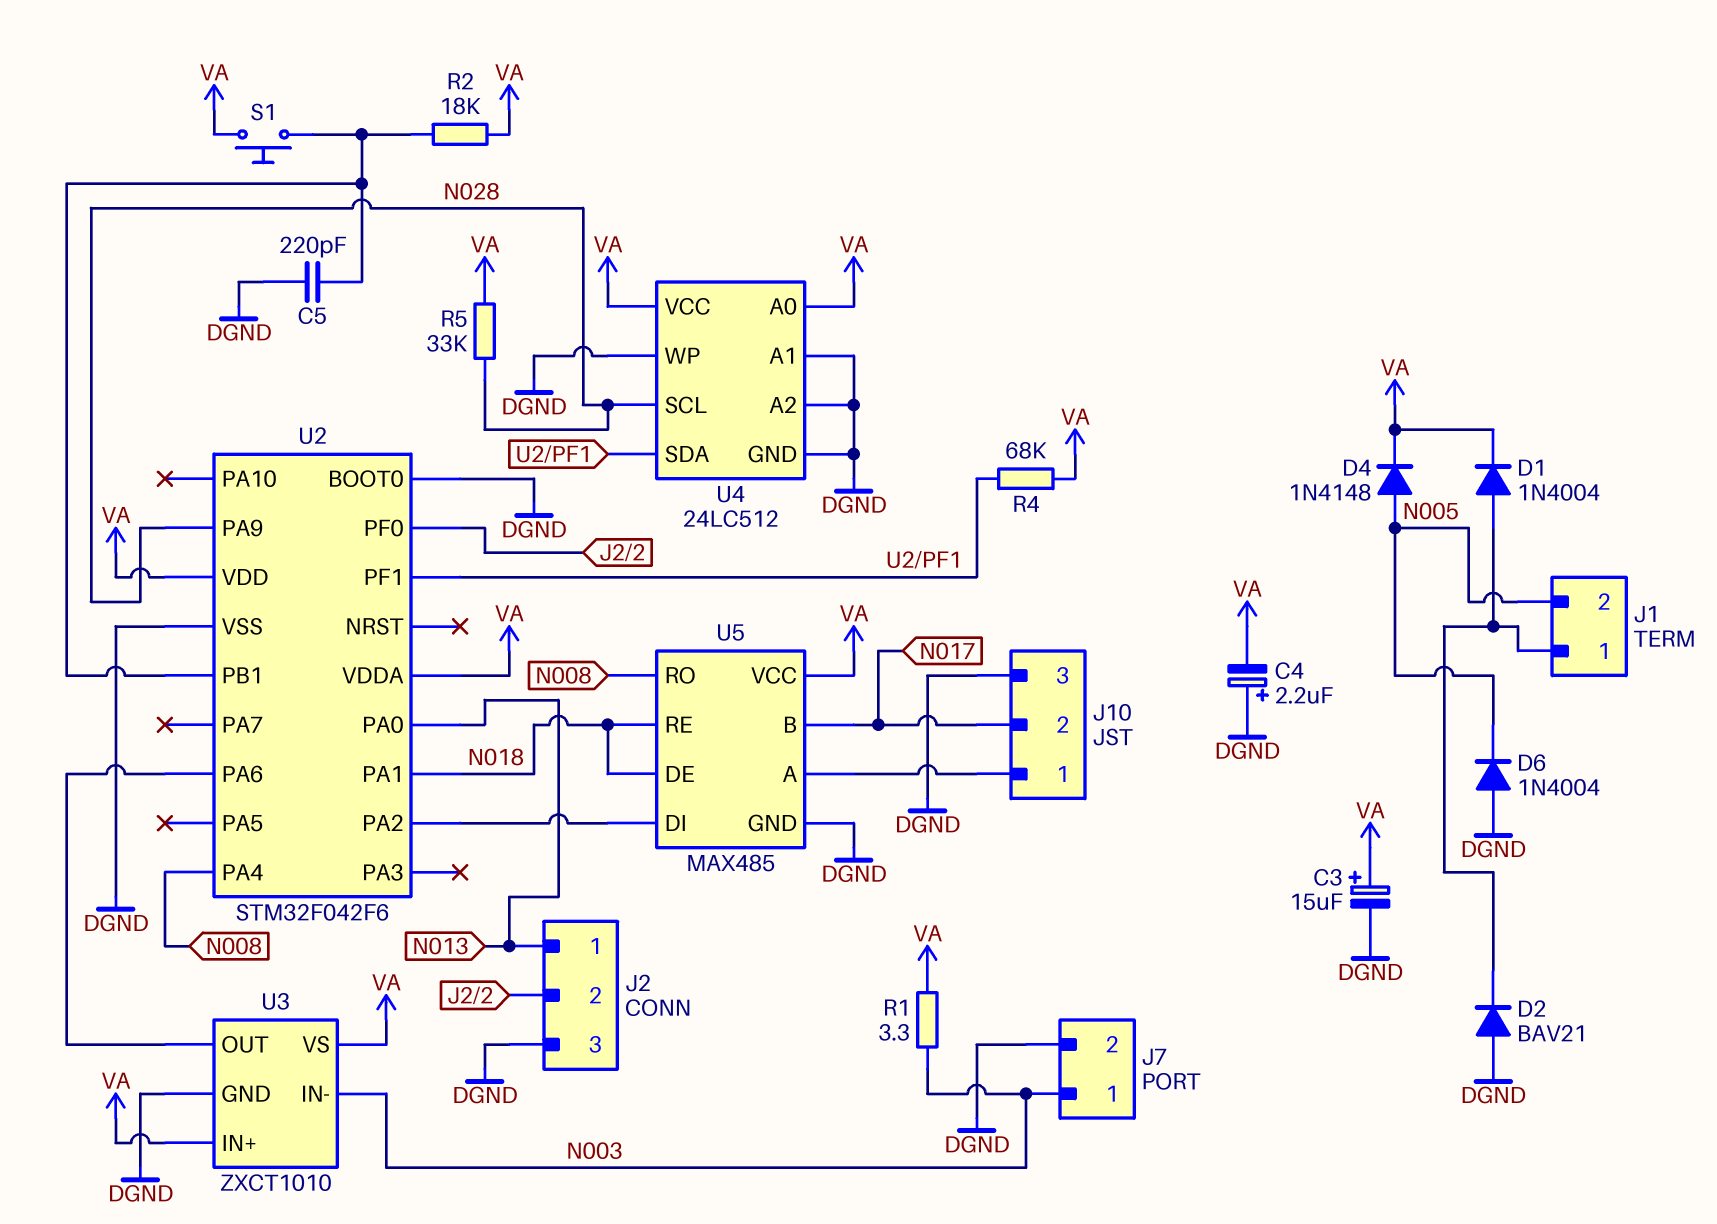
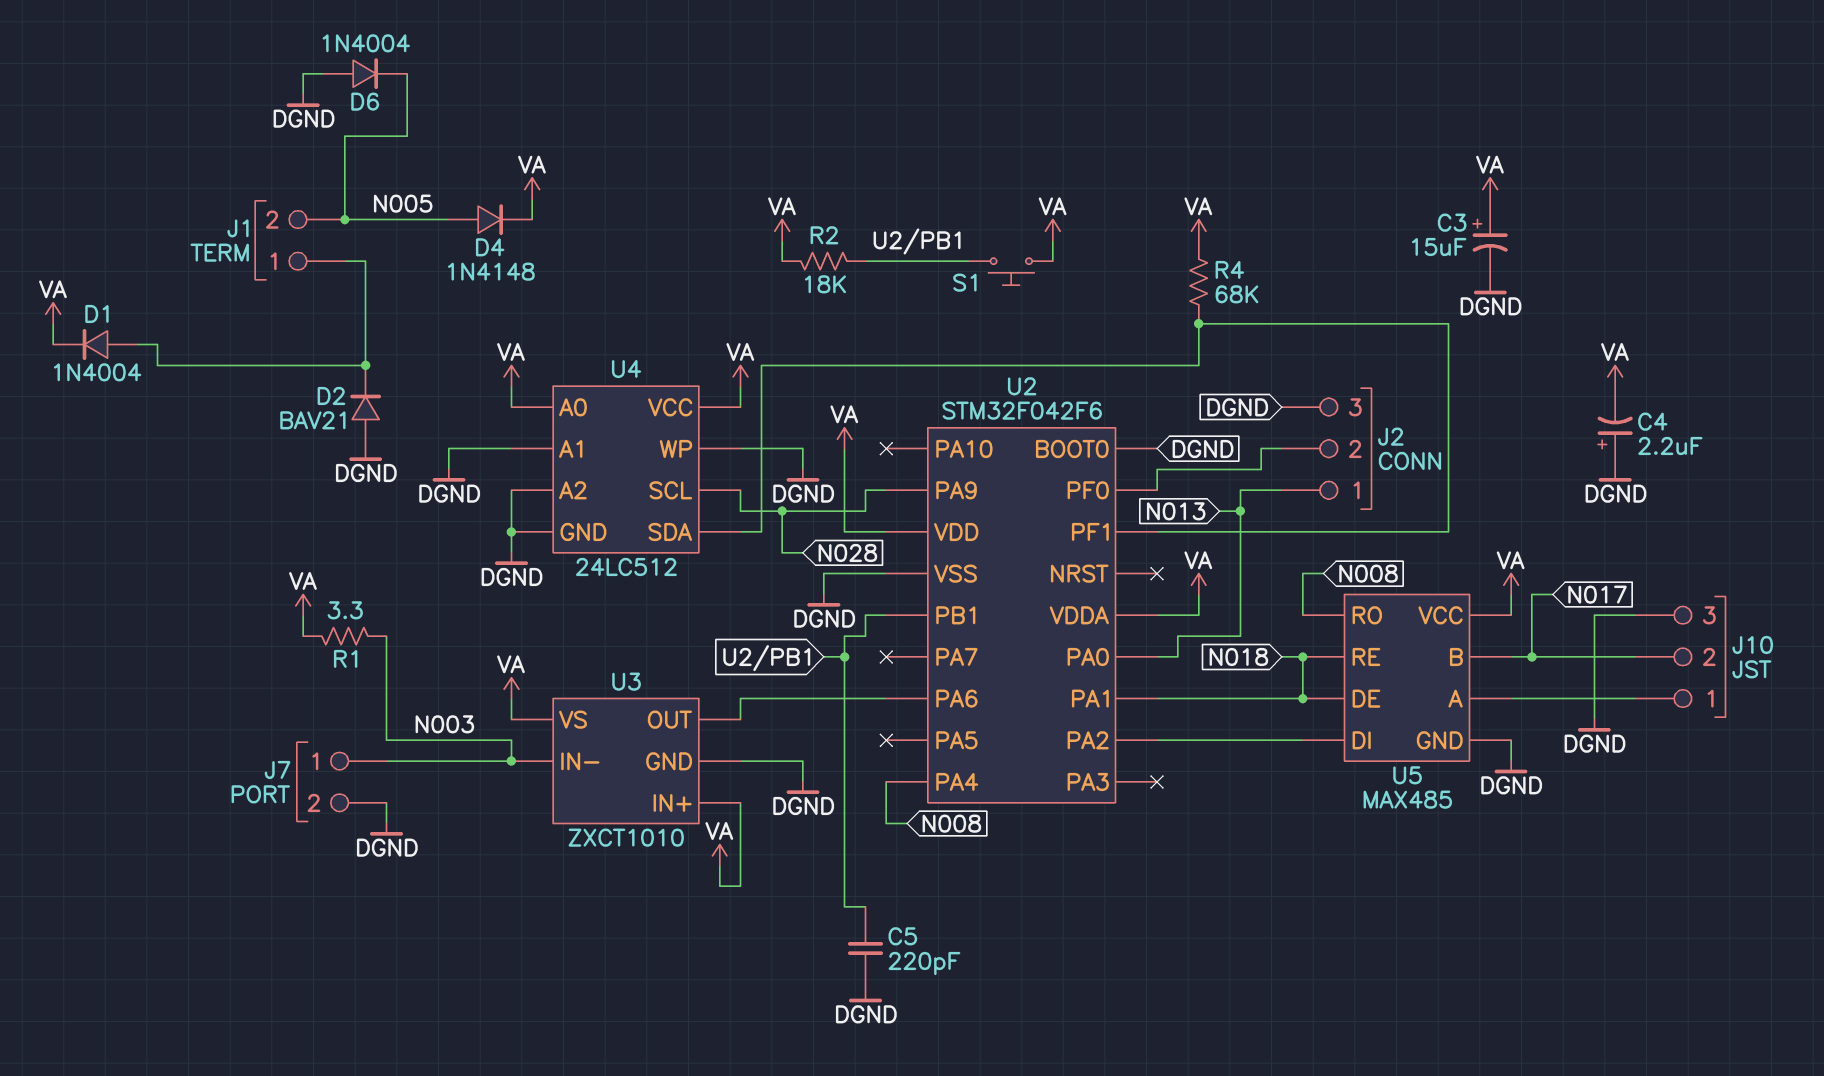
R5: 33k (N028, VA) -> none

